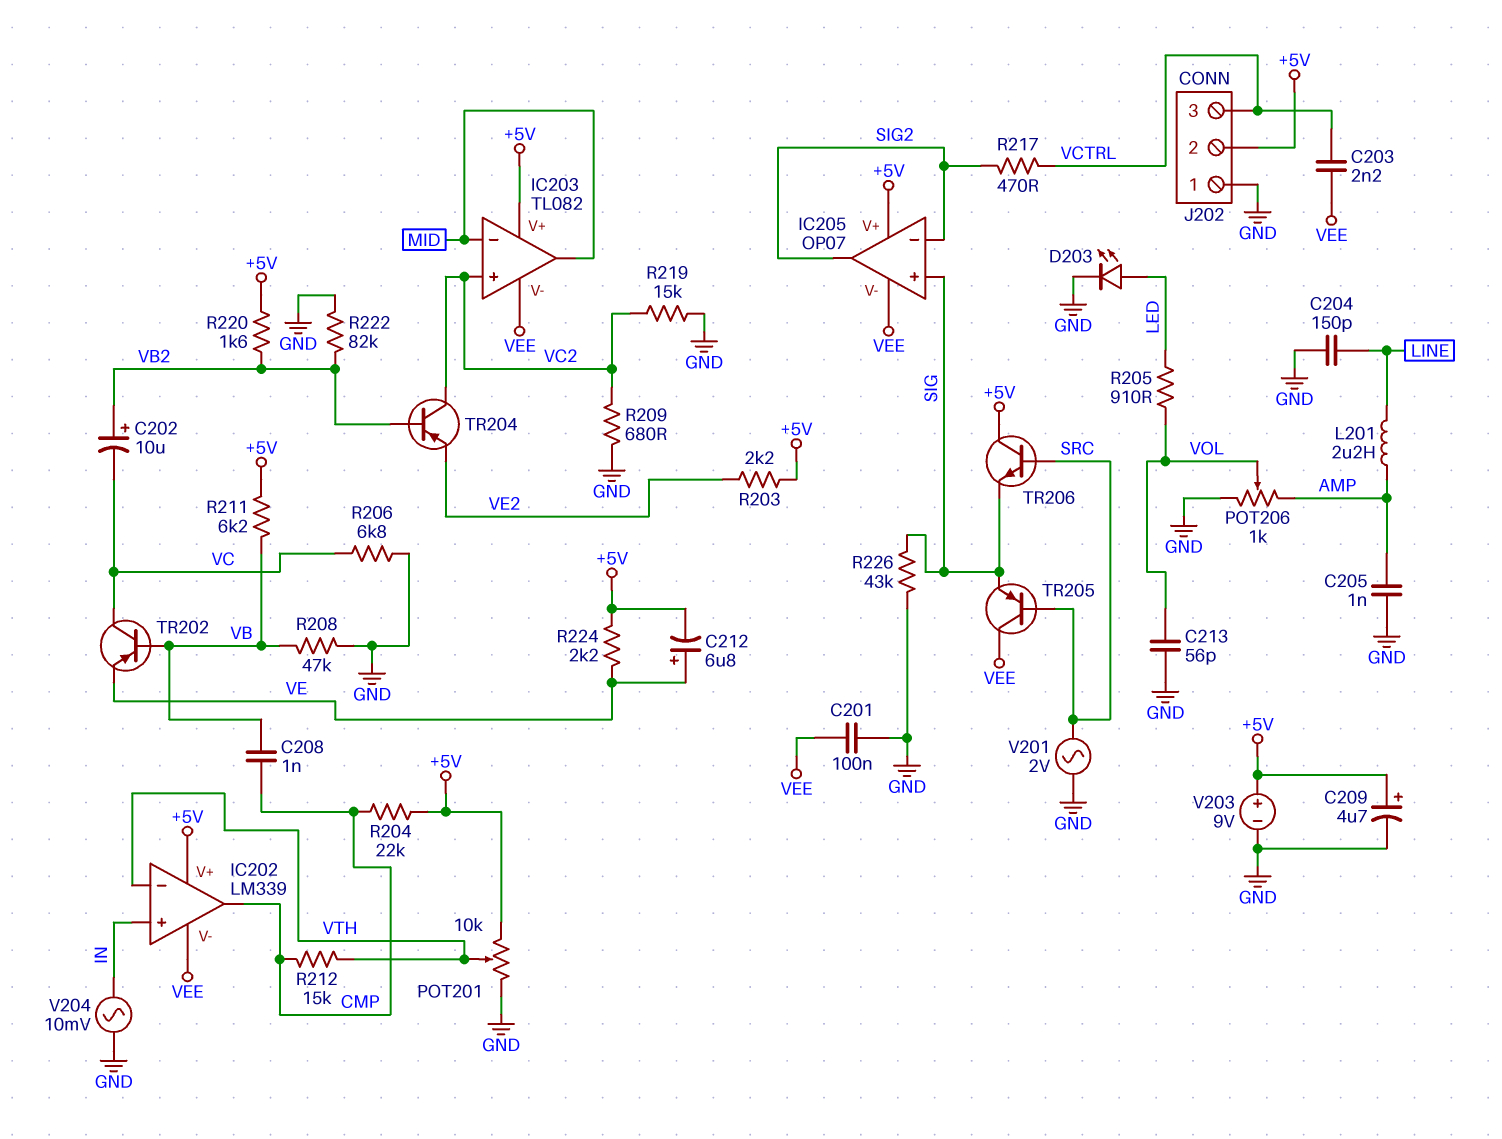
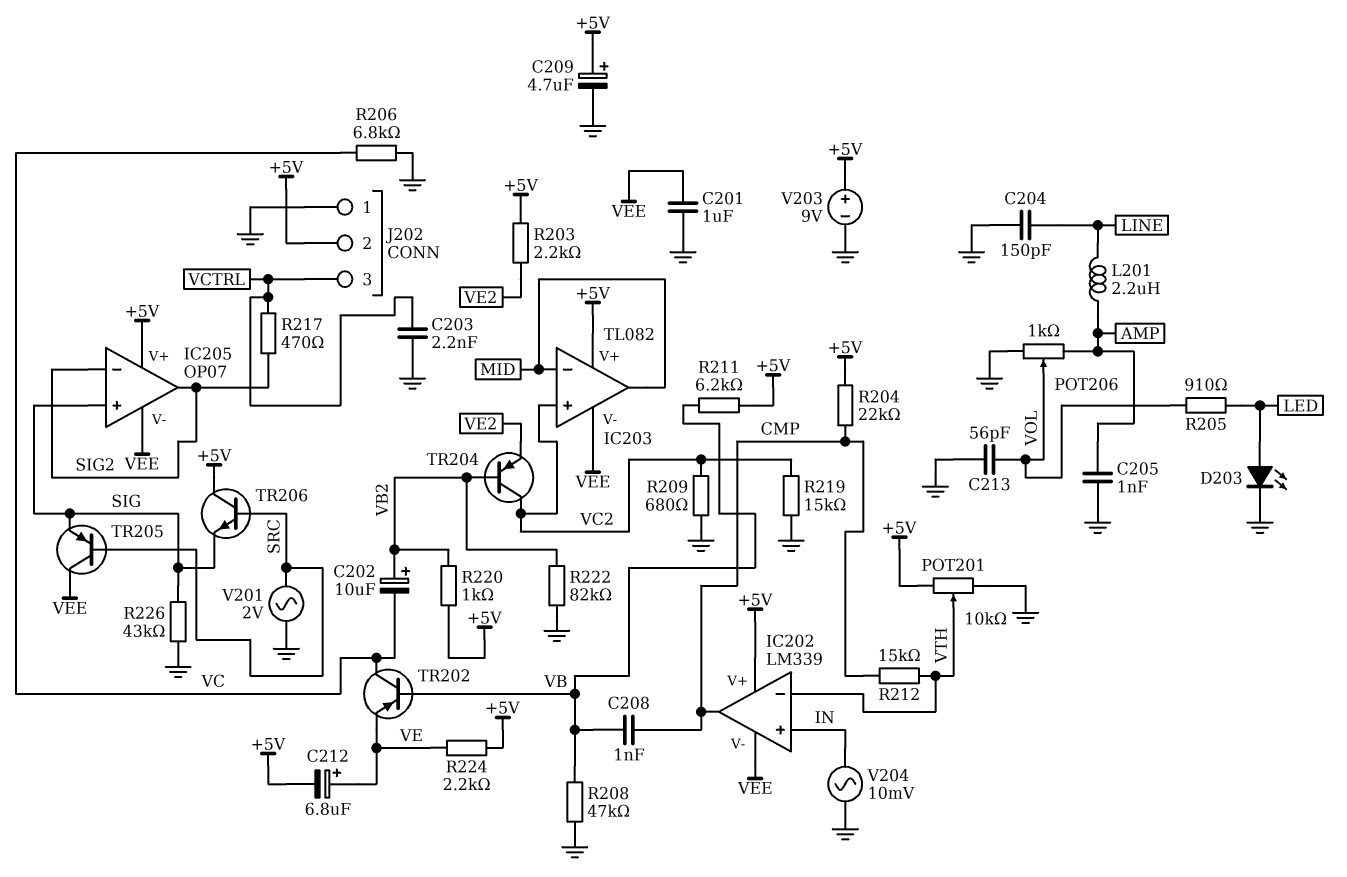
C201: 100nF (GND, VEE) -> 1uF (GND, VEE)
C203: 2.2nF (VCTRL, VEE) -> 2.2nF (GND, VCTRL)
R220: 1.6k (+5V, VB2) -> 1k (+5V, VB2)

